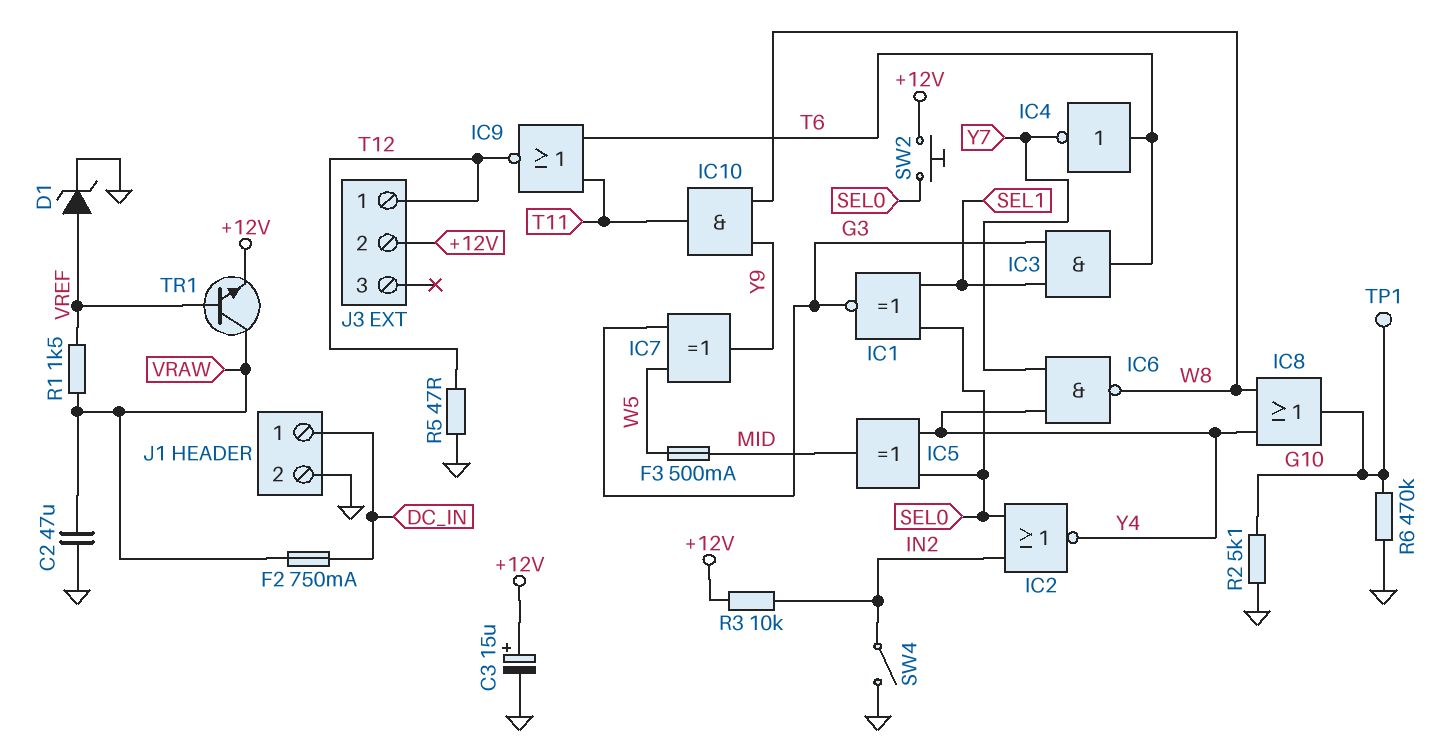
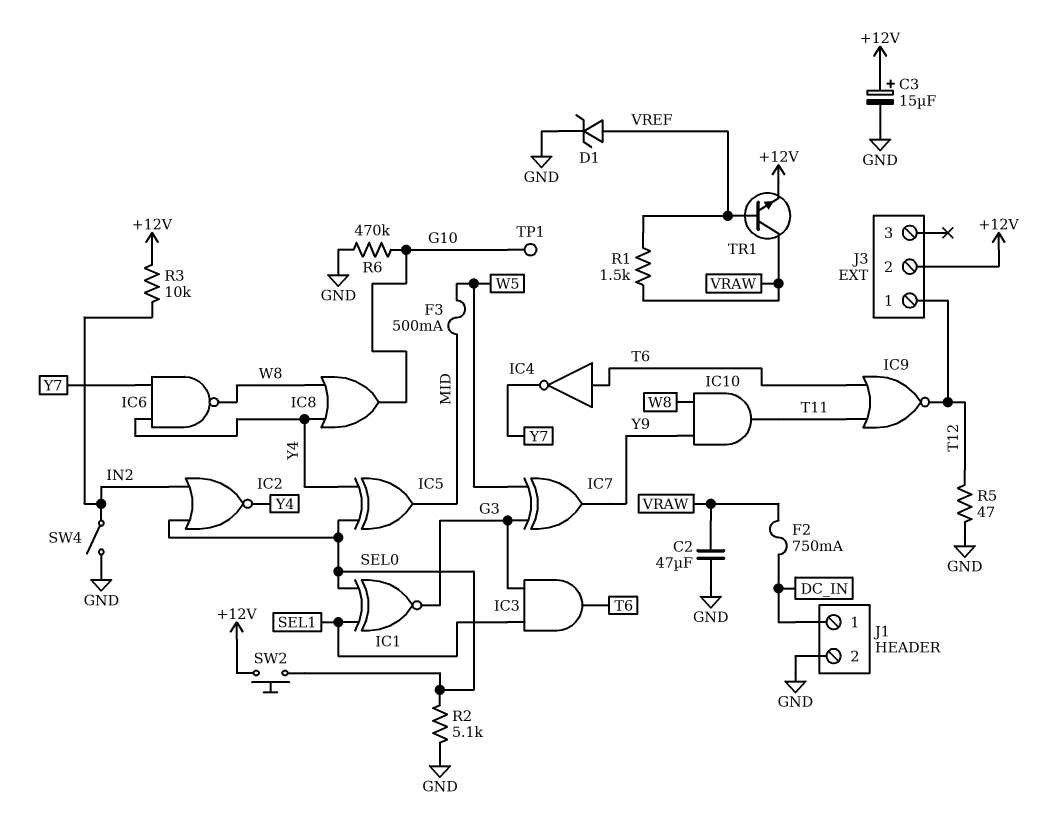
R2: 5.1k (G10, GND) -> 5.1k (GND, SEL0)

